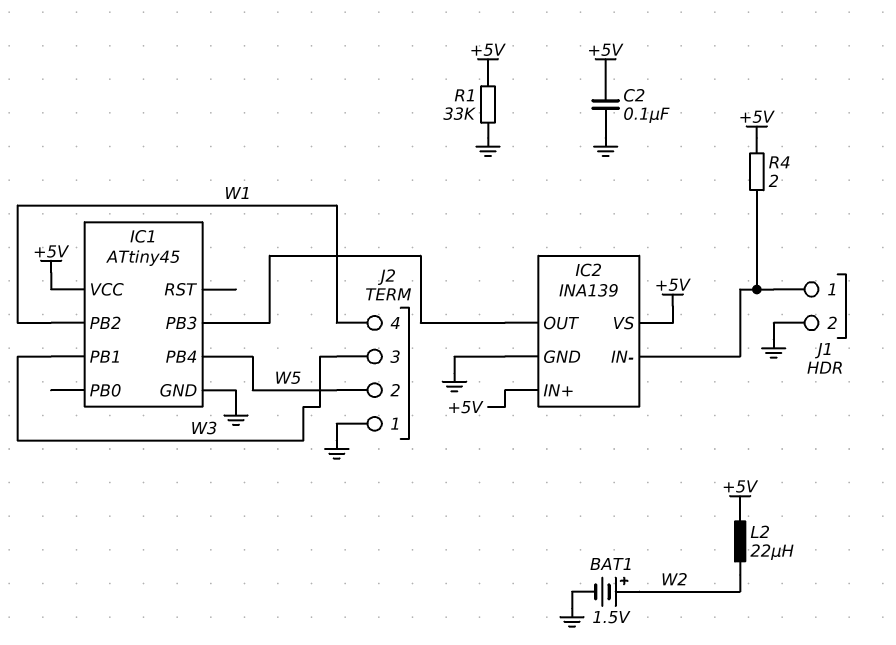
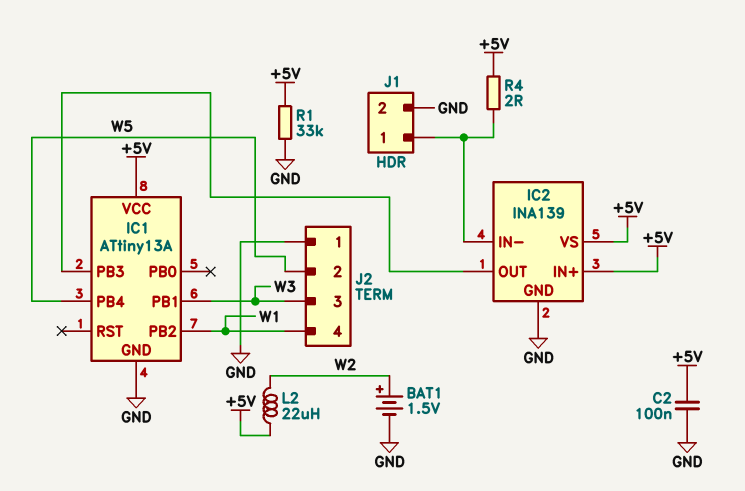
IC1: ATtiny45 -> ATtiny13A

